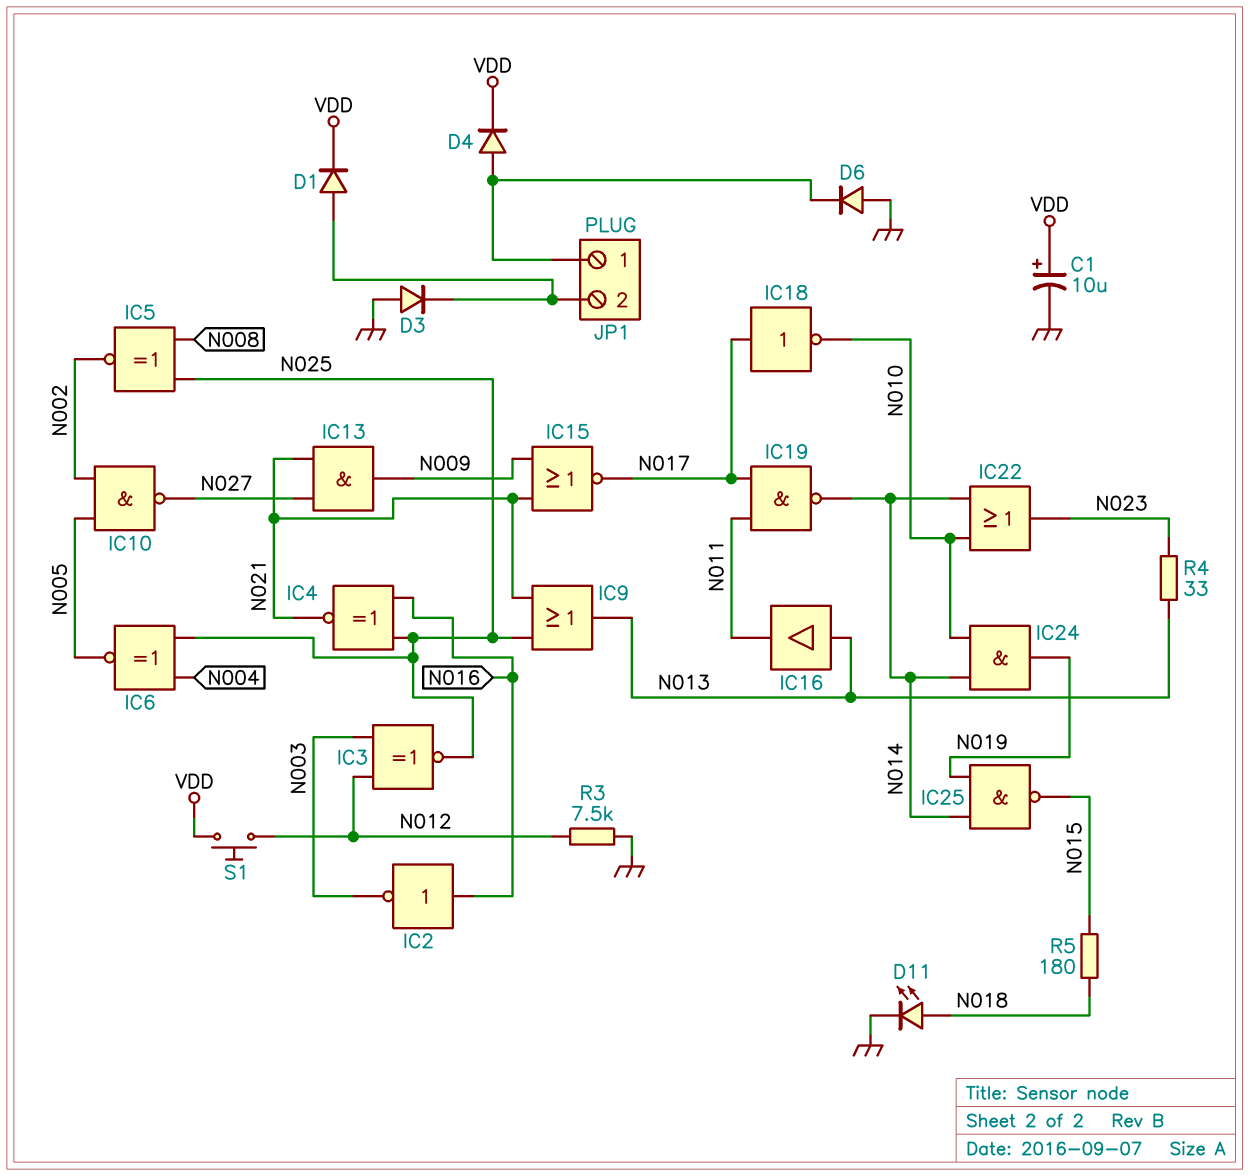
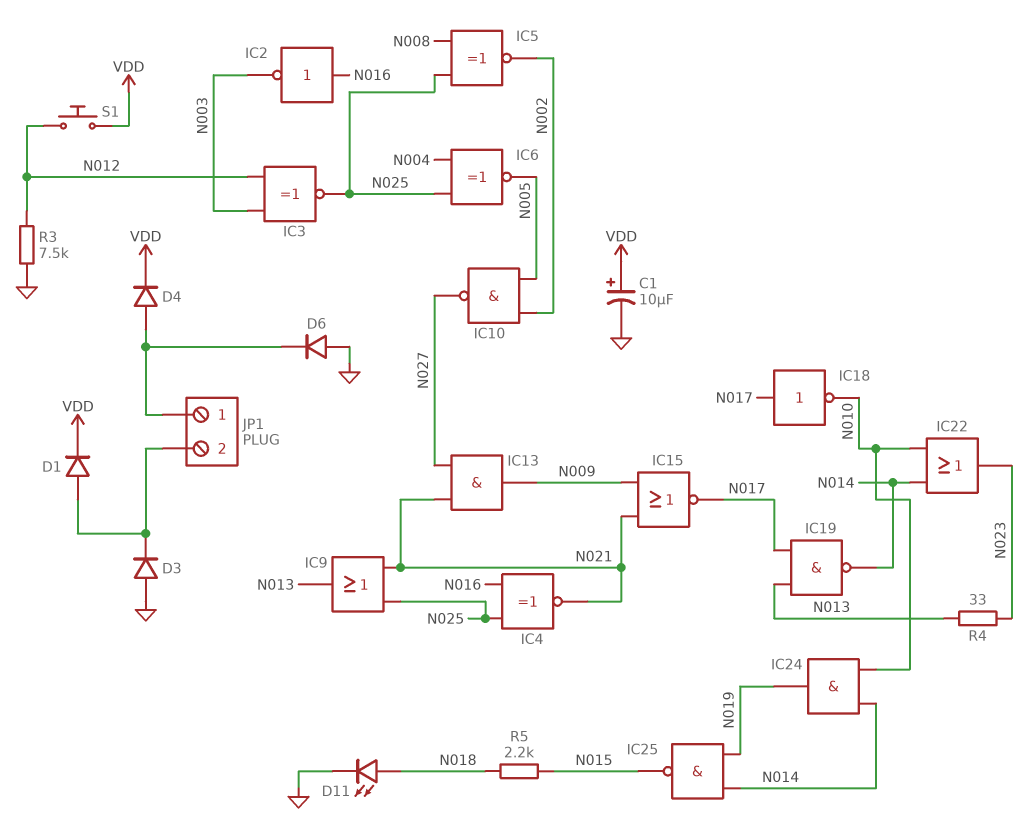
IC16: buffer (in N013, out N011) -> none
IC19: NAND (in N011, in N017, out N014) -> NAND (in N013, in N017, out N014)
R5: 180 (N015, N018) -> 2.2k (N015, N018)

